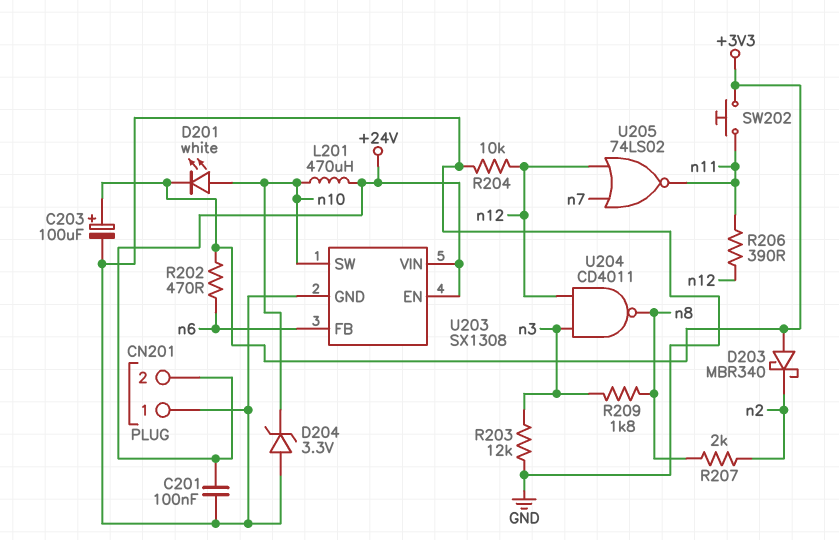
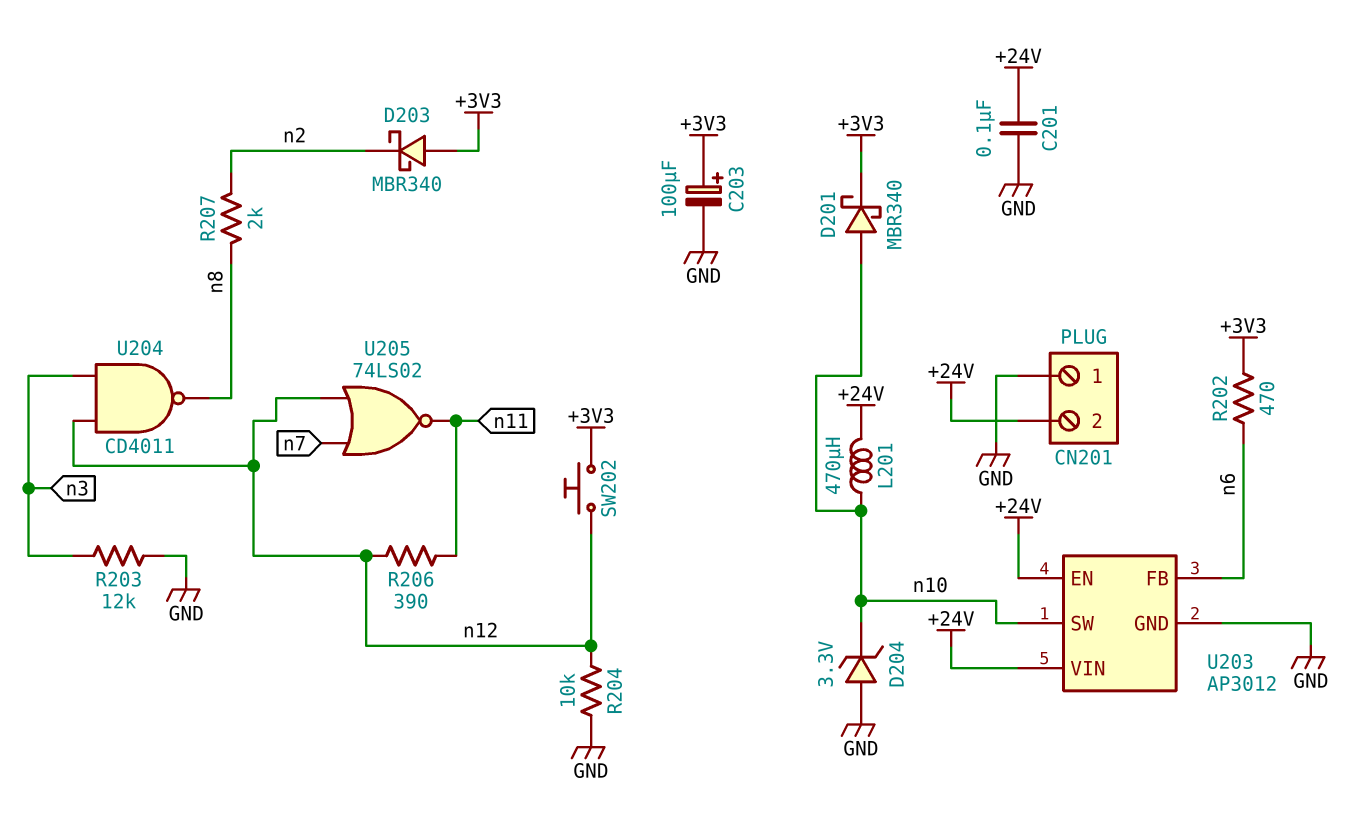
D201: LED white (A n10, K +3V3) -> schottky MBR340 (A n10, K +3V3)
R209: 1.8k (n3, n8) -> none
SW202: button (+3V3, n11) -> button (+3V3, n12)
U203: SX1308 -> AP3012

